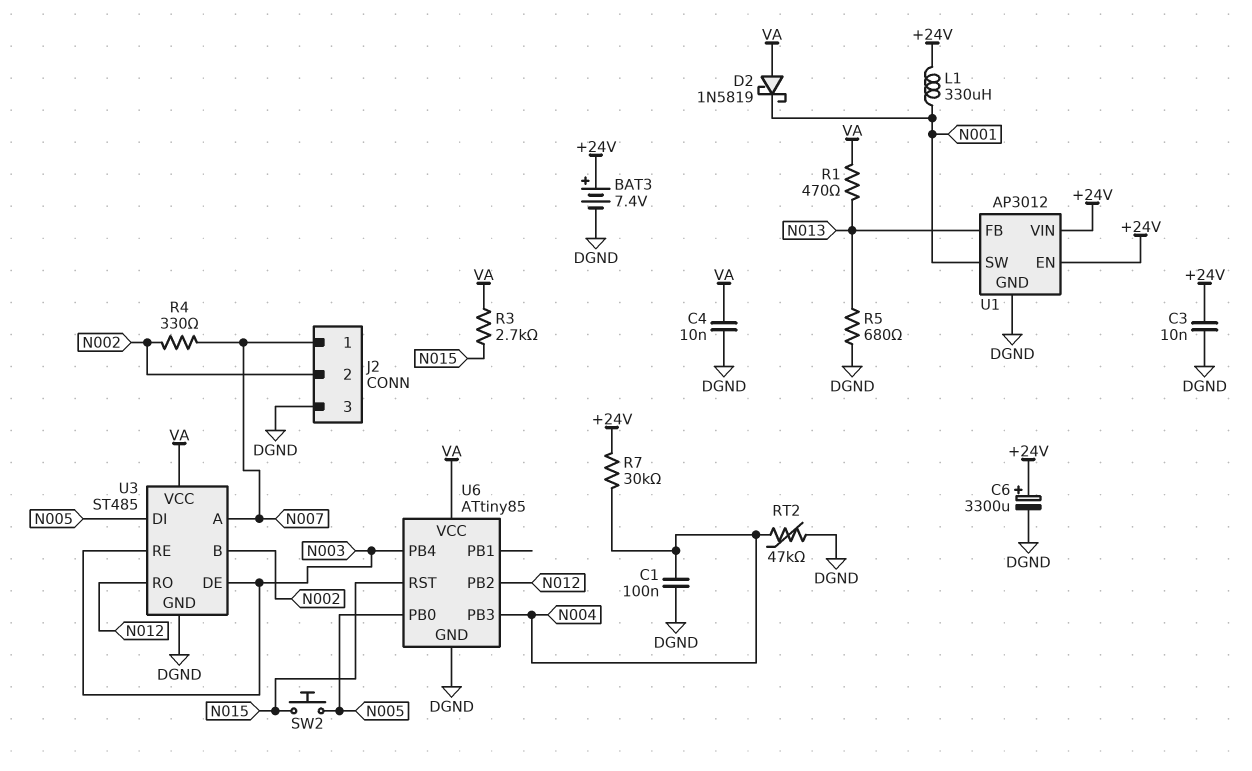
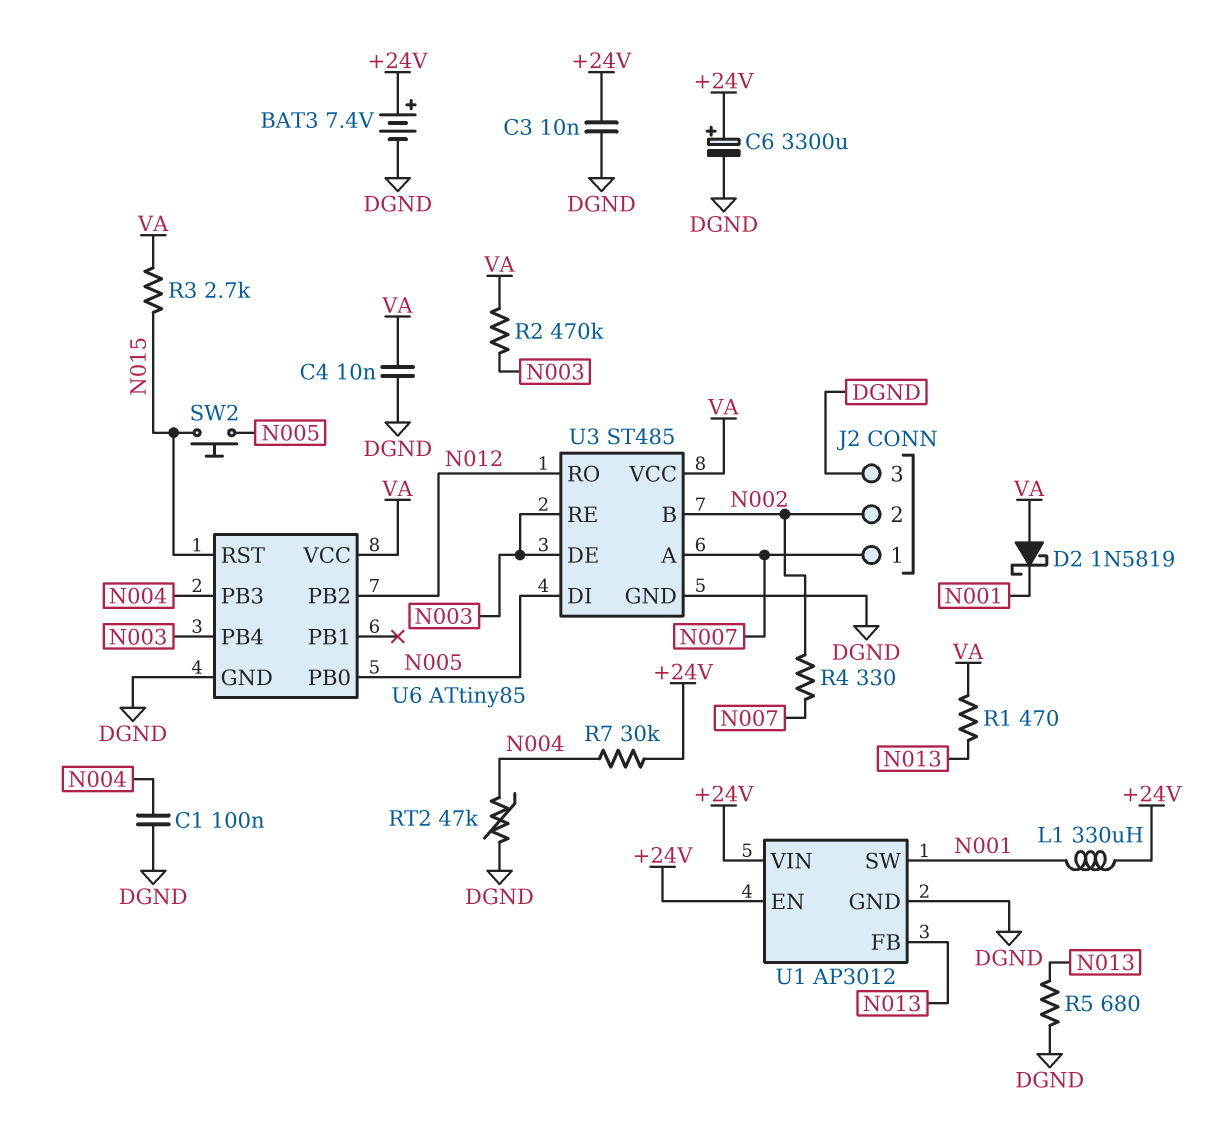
R2: none -> 470k (N003, VA)

